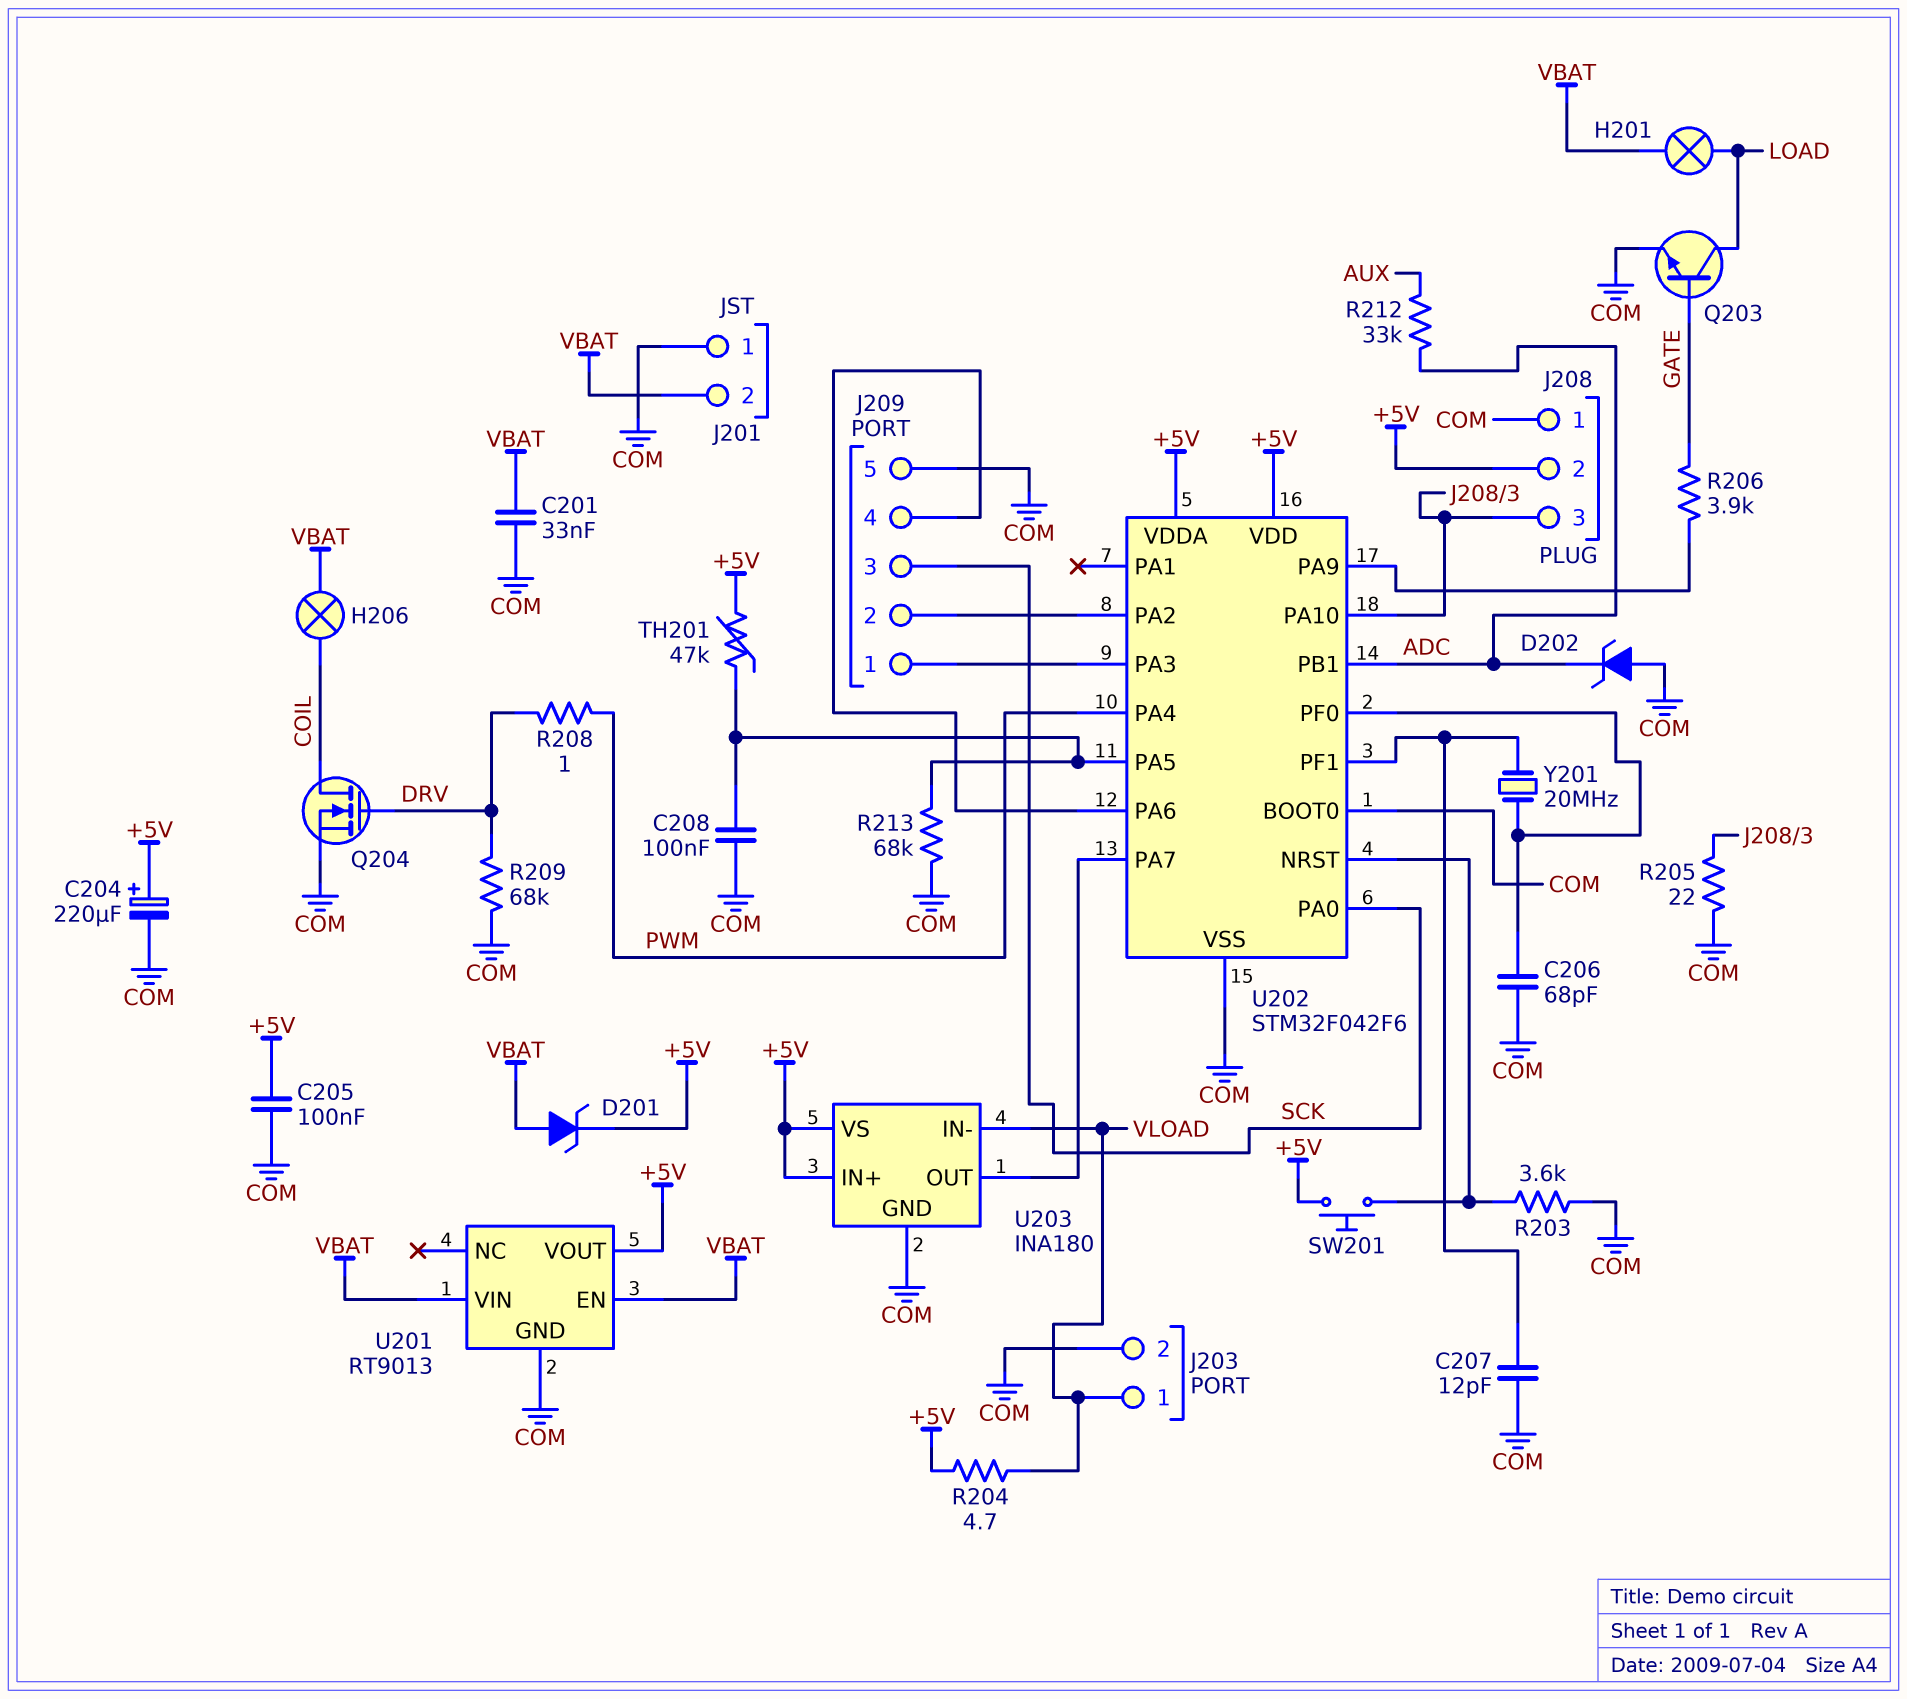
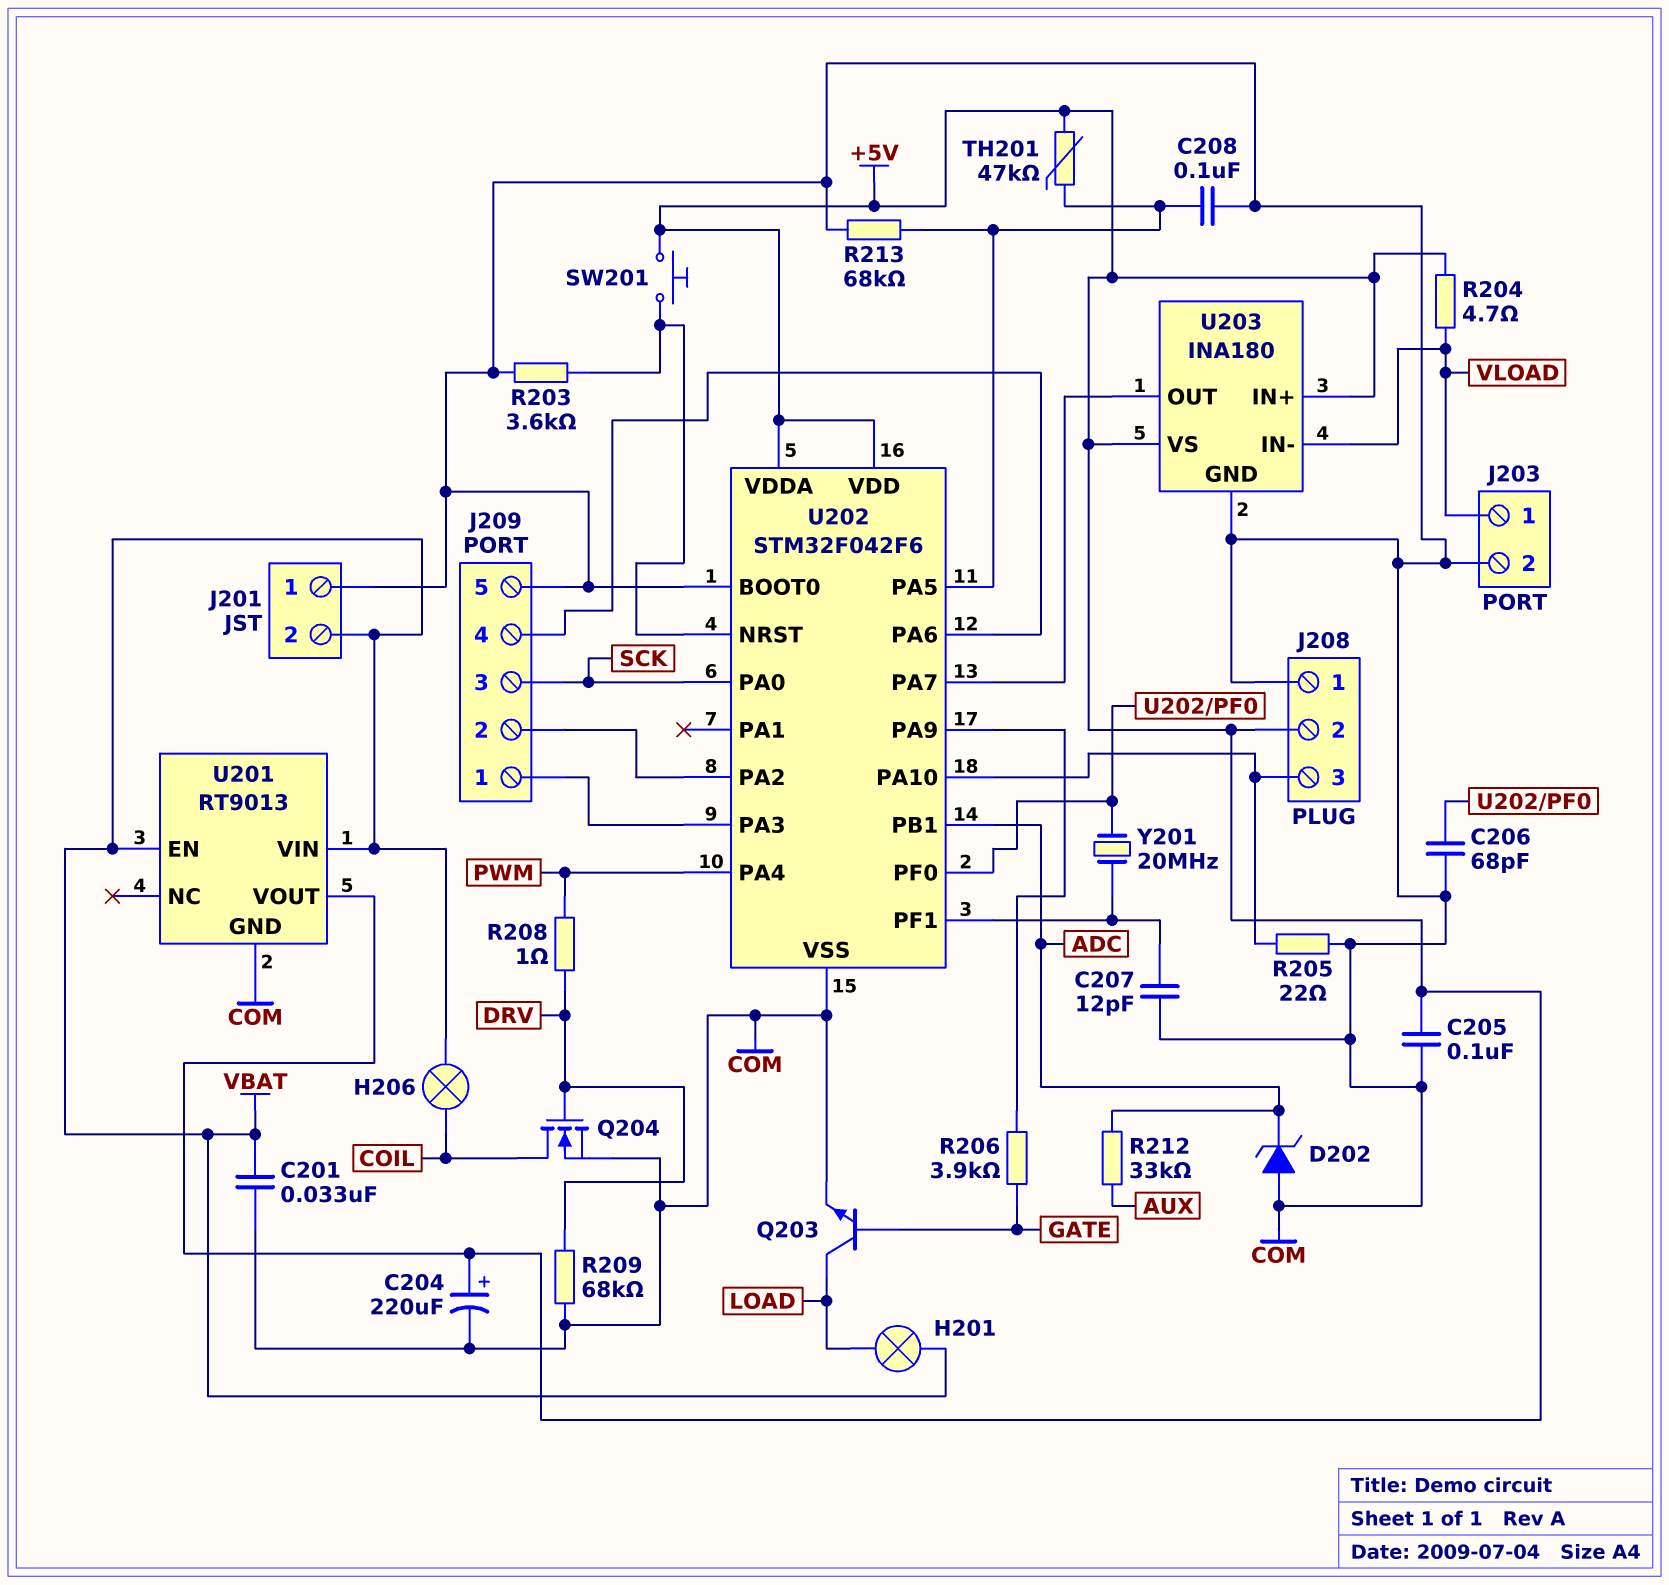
D201: zener (A VBAT, K +5V) -> none

